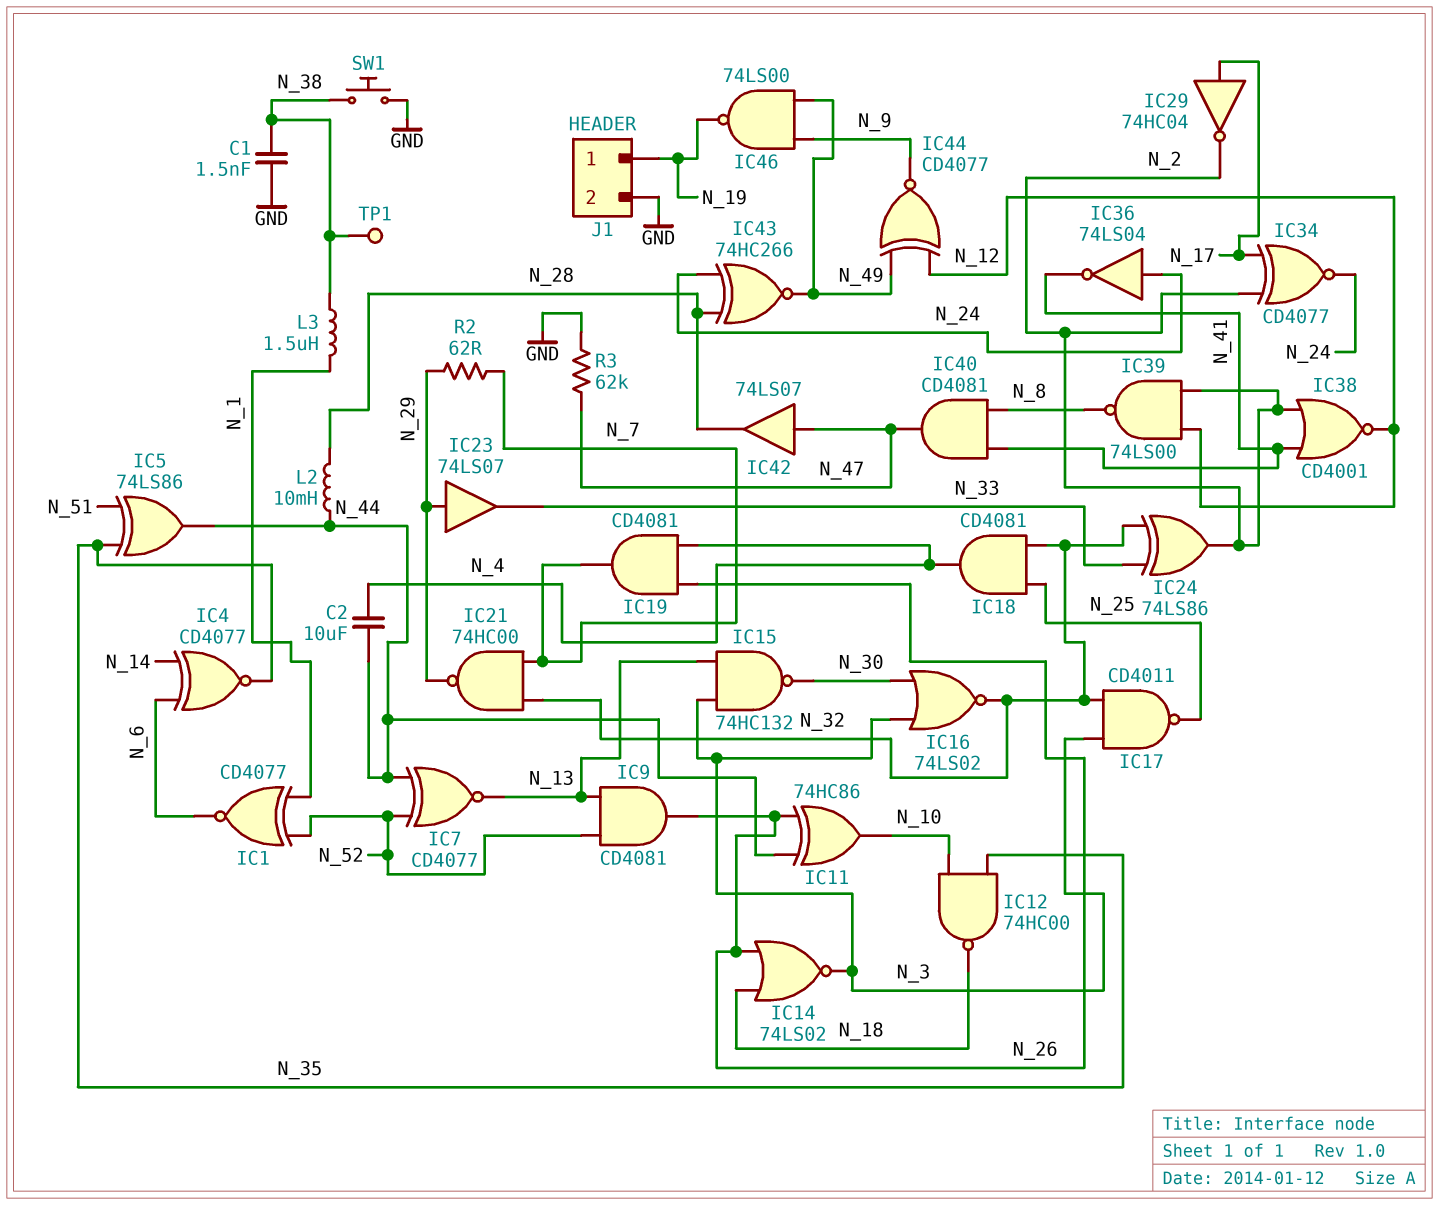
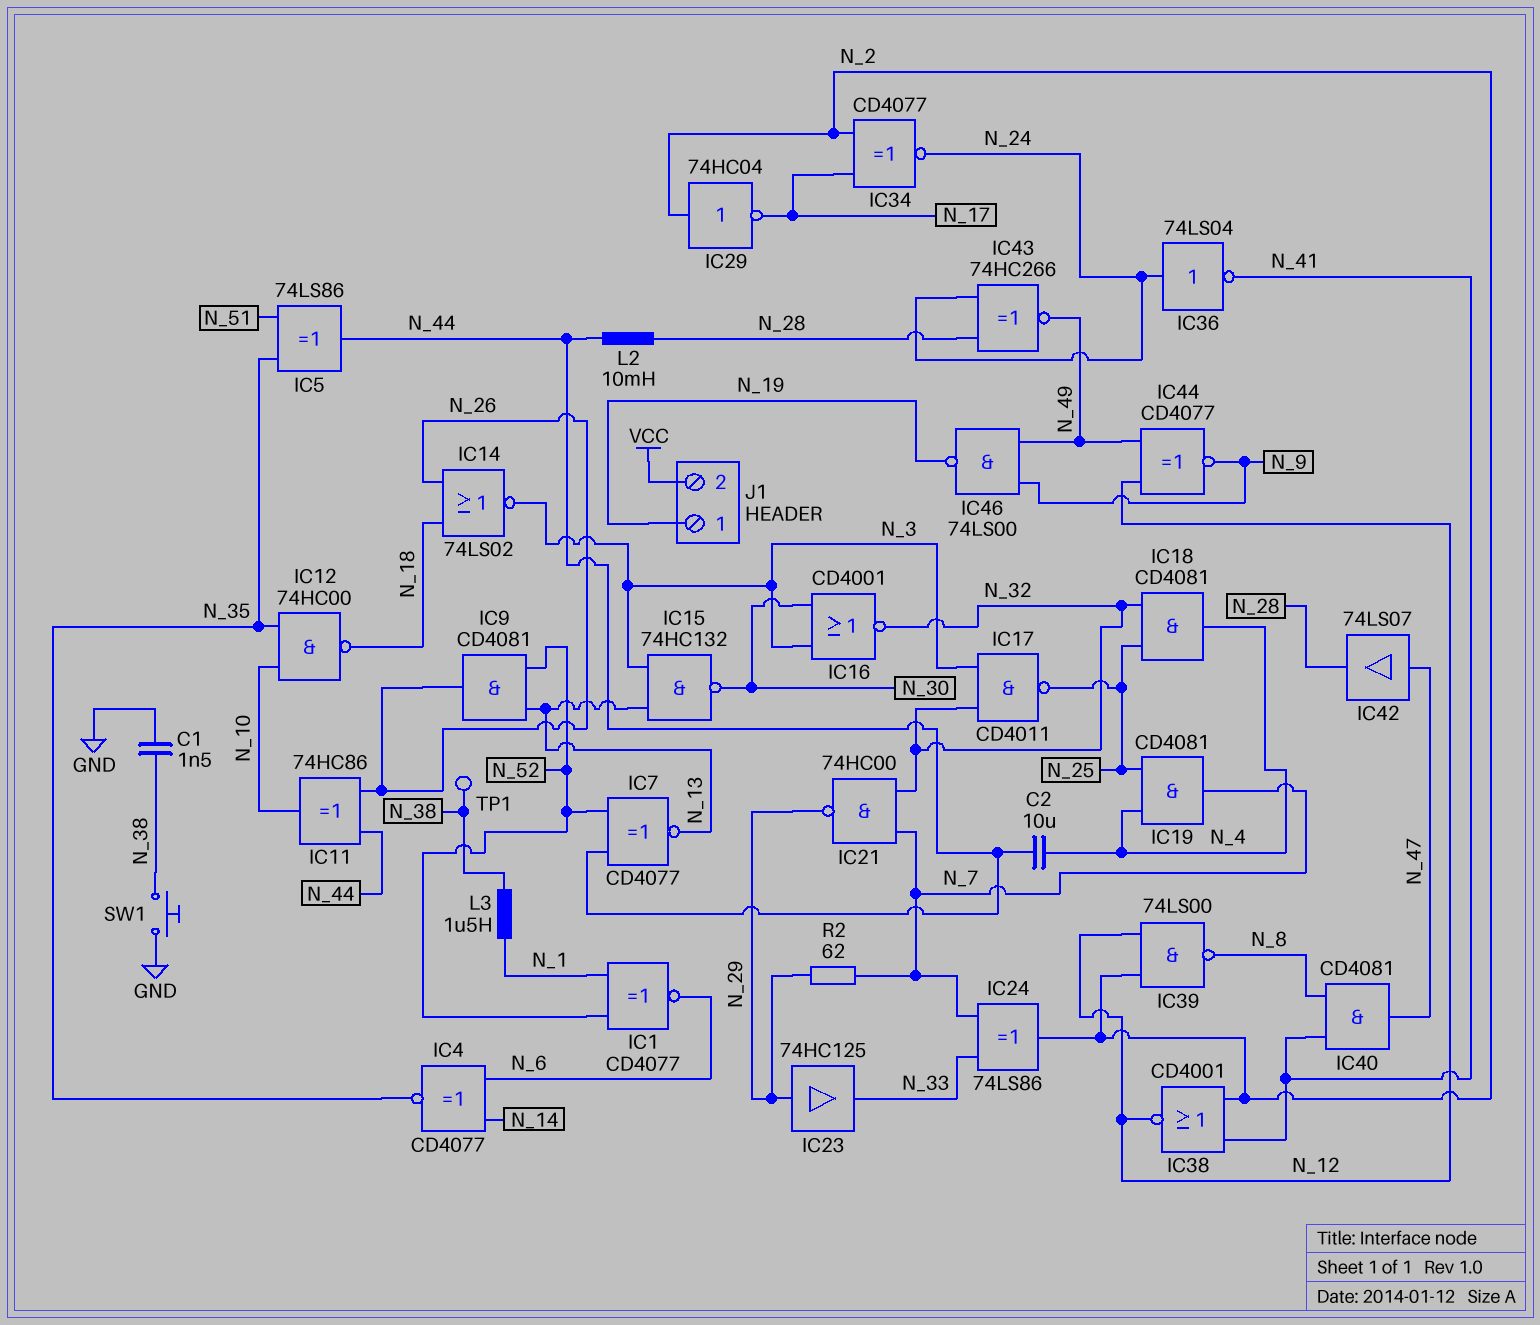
IC16: NOR 74LS02 (in N_3, in N_30, out N_32) -> NOR CD4001 (in N_3, in N_30, out N_32)
IC19: AND CD4081 (in N_4, in N_26, out N_7) -> AND CD4081 (in N_4, in N_25, out N_7)
IC23: buffer 74LS07 (in N_29, out N_33) -> buffer 74HC125 (in N_29, out N_33)
IC24: XOR 74LS86 (in N_32, in N_33, out N_2) -> XOR 74LS86 (in N_7, in N_33, out N_2)
IC29: NOT 74HC04 (in N_17, out N_2) -> NOT 74HC04 (in N_2, out N_17)
J1 pin 2: GND -> VCC
R3: 62k (GND, N_47) -> none

